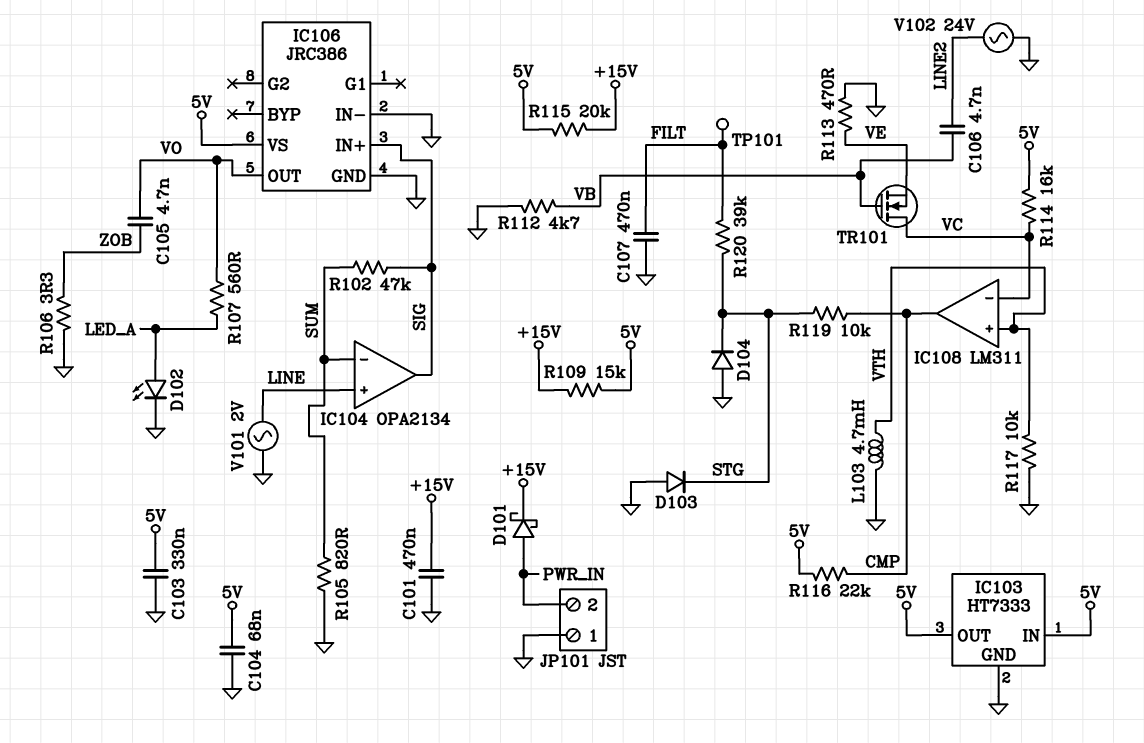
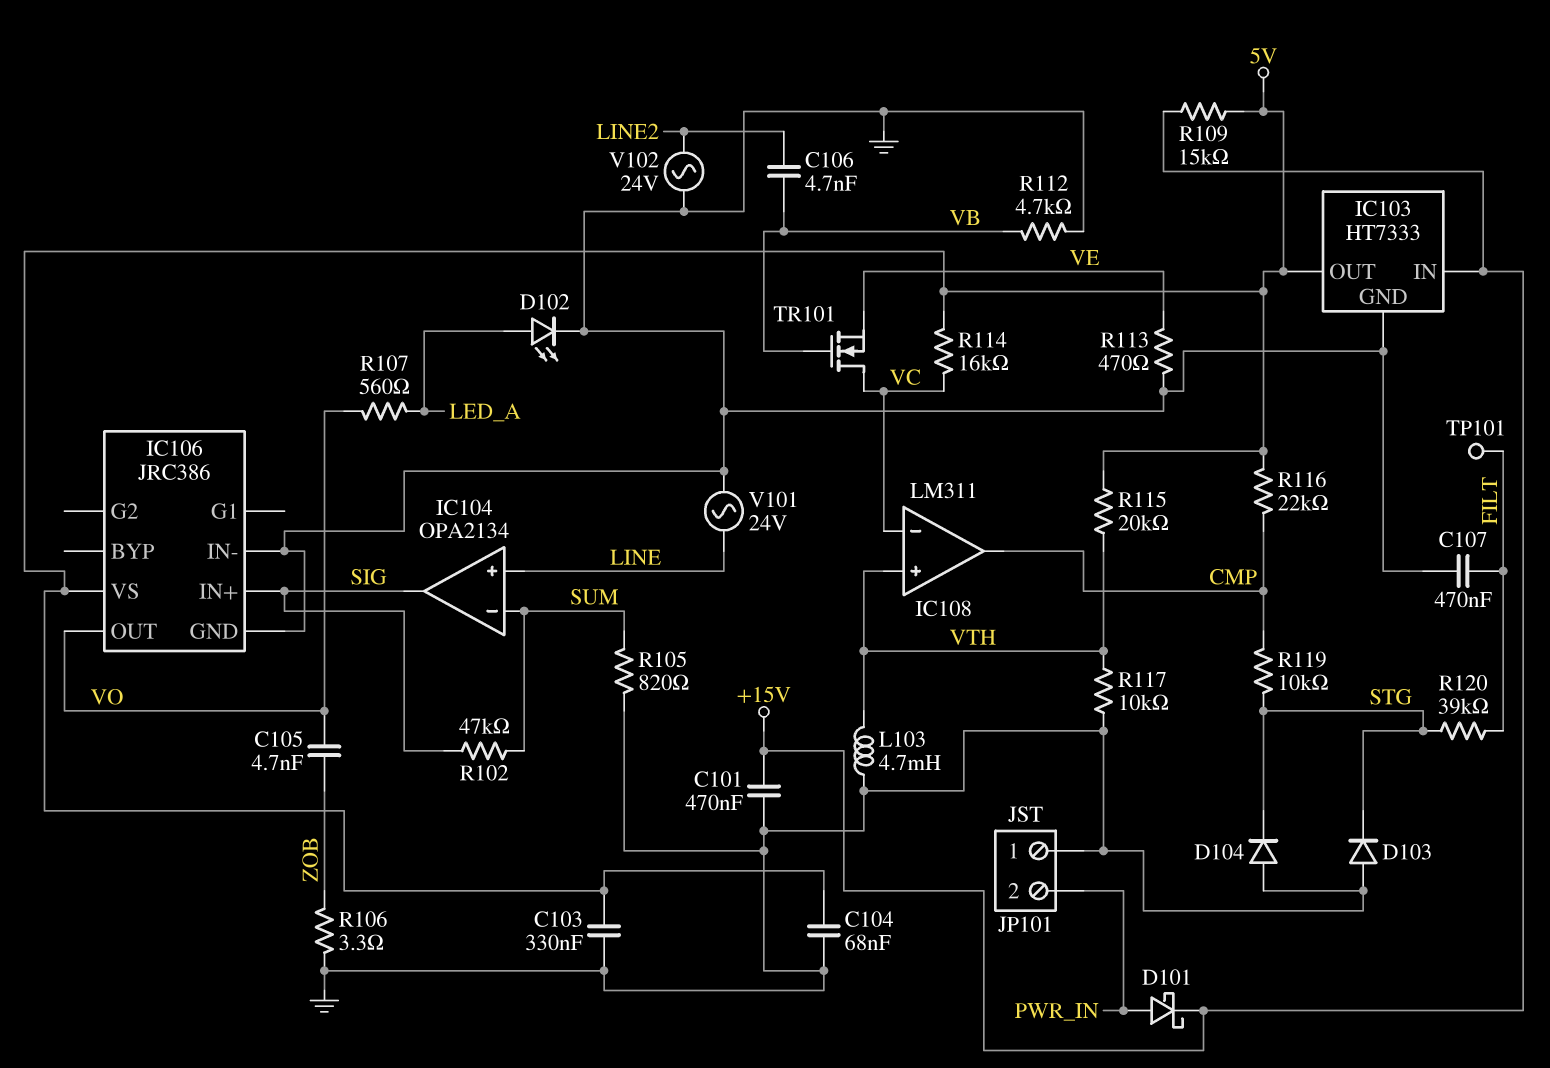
IC103 pin IN: 5V -> +15V
R115: 20k (+15V, 5V) -> 20k (5V, VTH)
V101: AC 2V (GND, LINE) -> AC 24V (GND, LINE)

